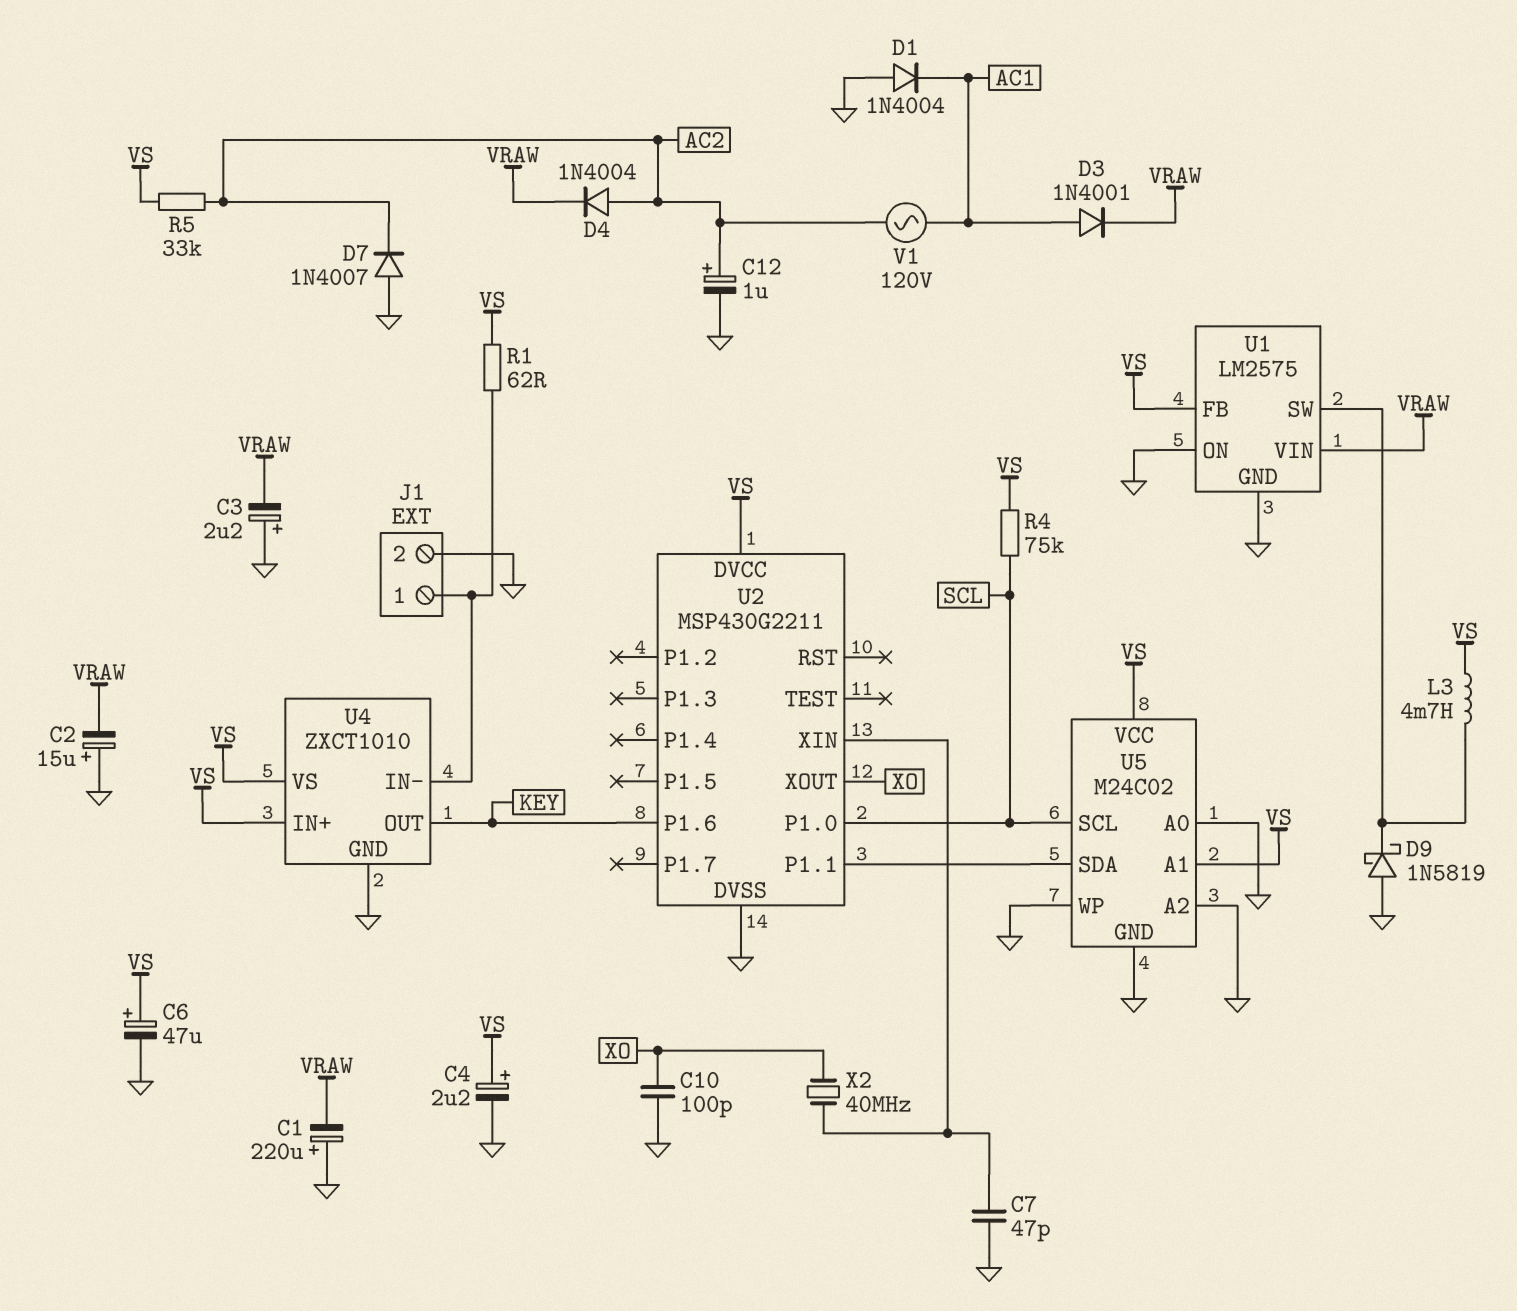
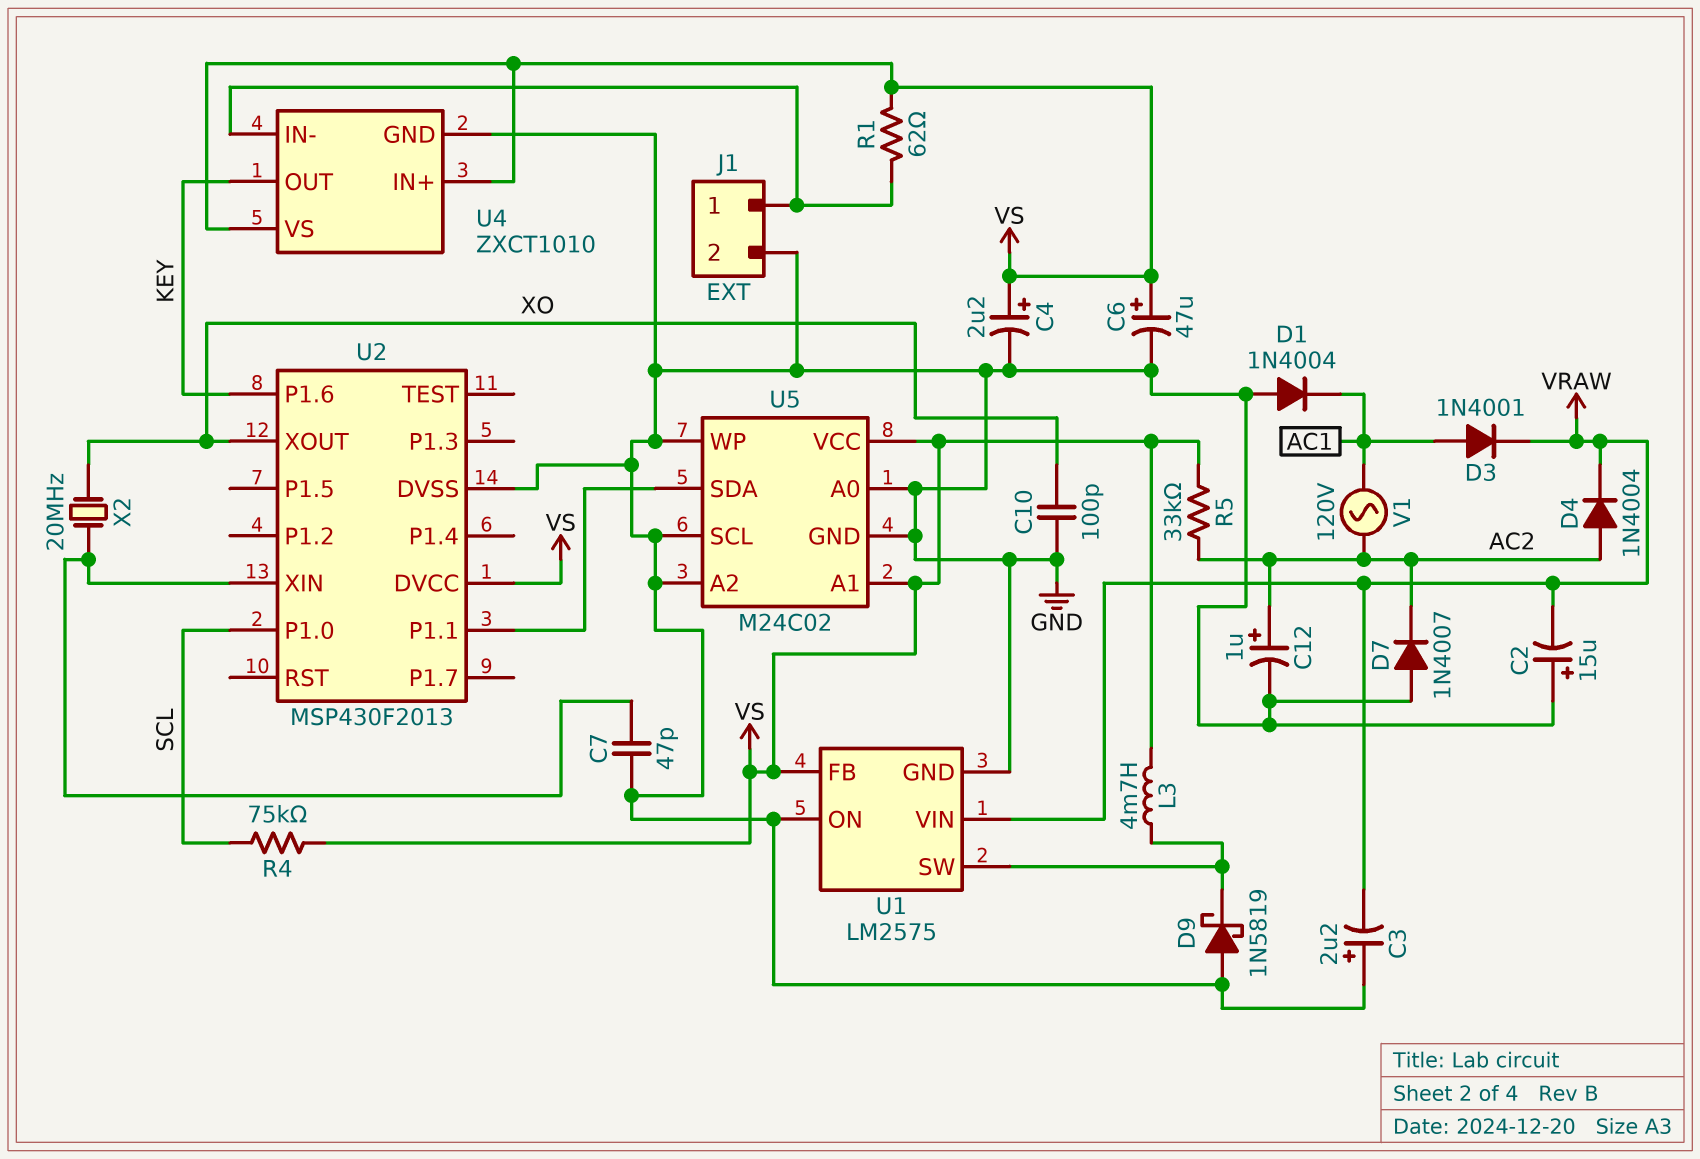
C1: 220uF (plus GND, minus VRAW) -> none
U2: MSP430G2211 -> MSP430F2013
U5 pin SCL: SCL -> GND
X2: 40MHz (U2/XIN, XO) -> 20MHz (U2/XIN, XO)

